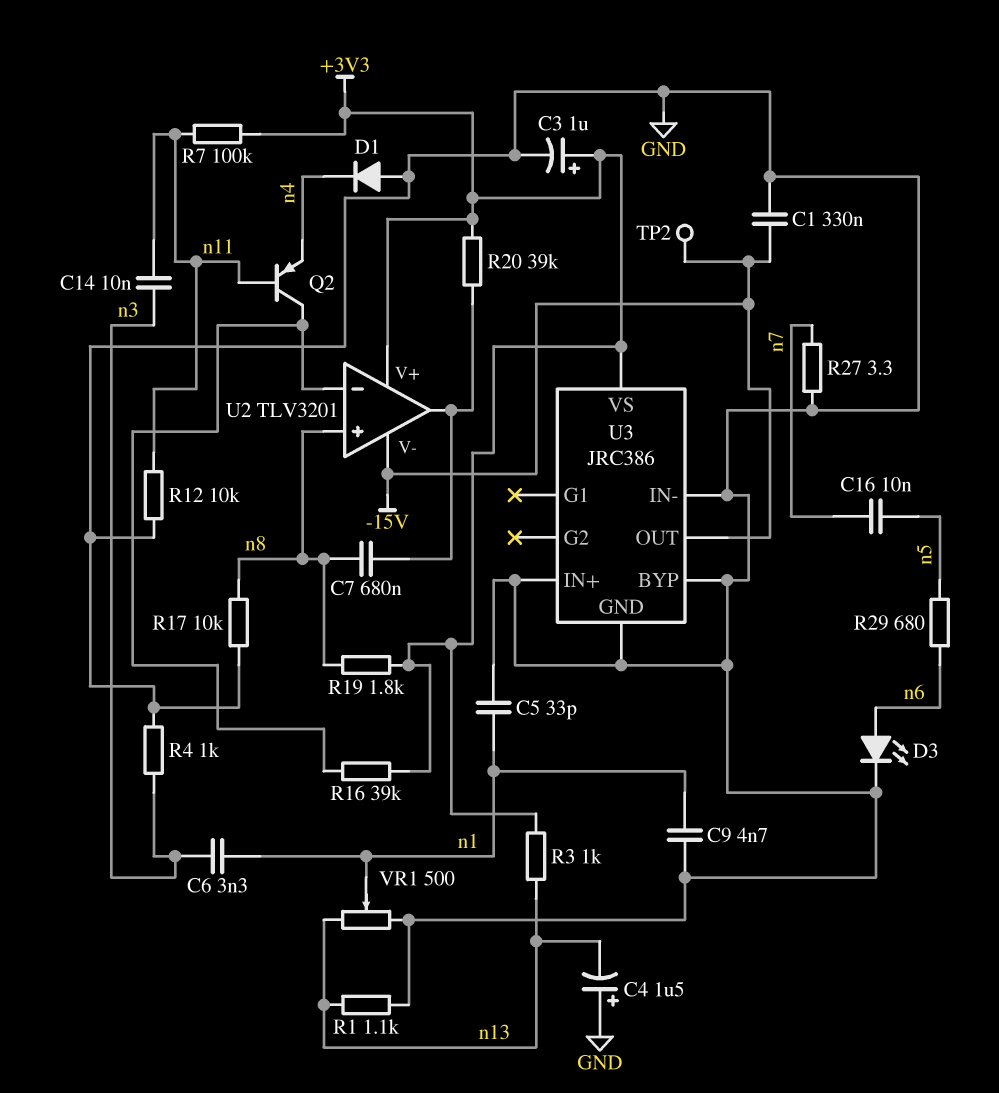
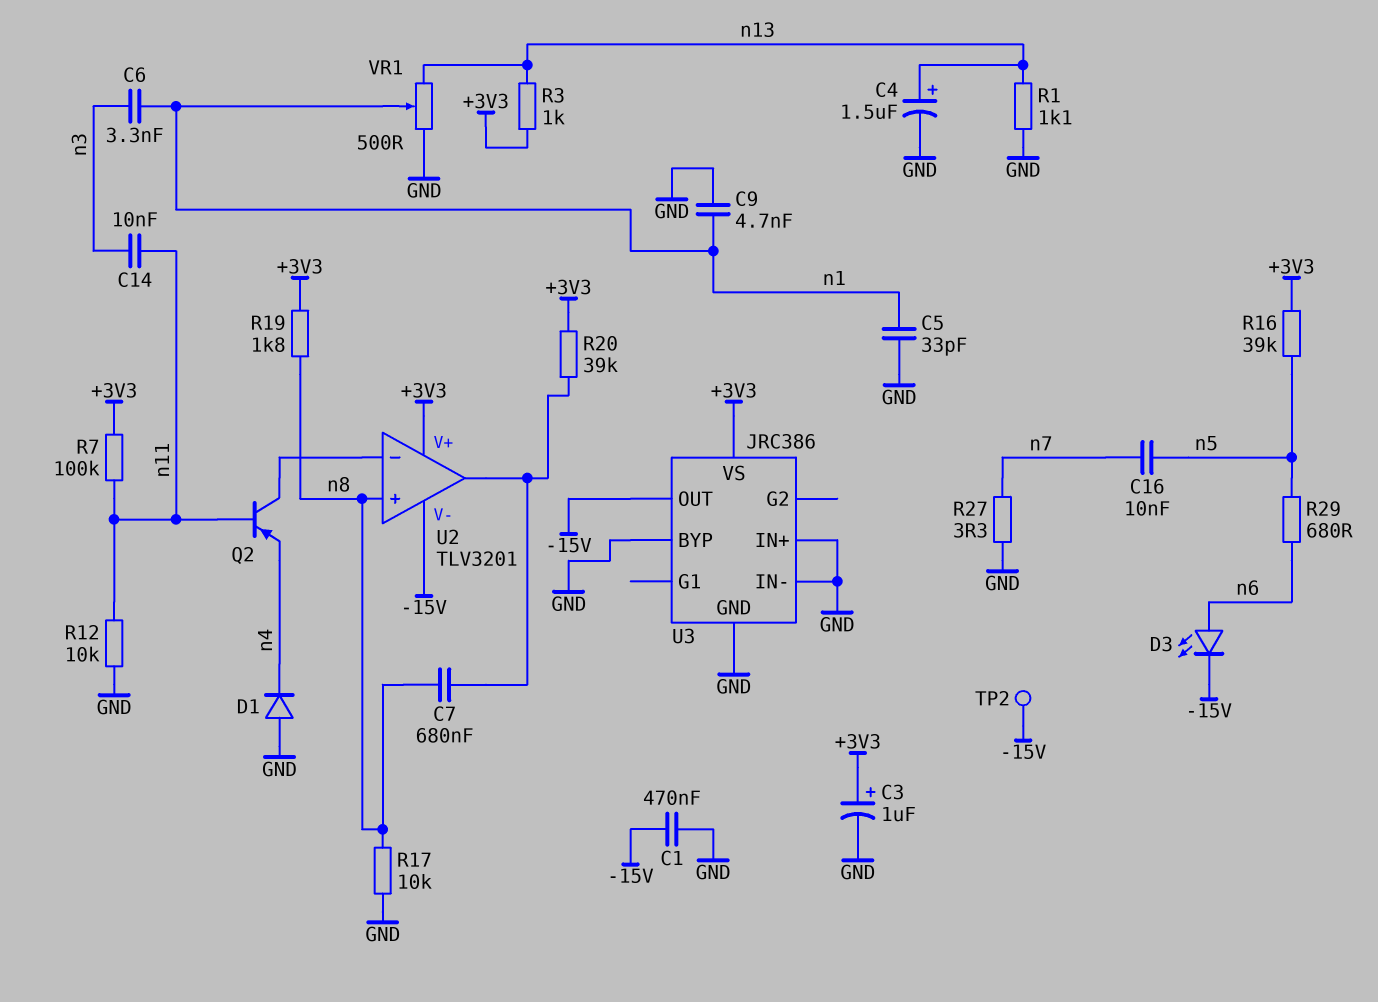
C1: 330nF (-15V, GND) -> 470nF (-15V, GND)
C4: 1.5uF (plus GND, minus n13) -> 1.5uF (plus n13, minus GND)
D3: LED (A n6, K GND) -> LED (A n6, K -15V)
R4: 1k (GND, n3) -> none
R16: 39k (+3V3, U2/in-) -> 39k (+3V3, n5)

